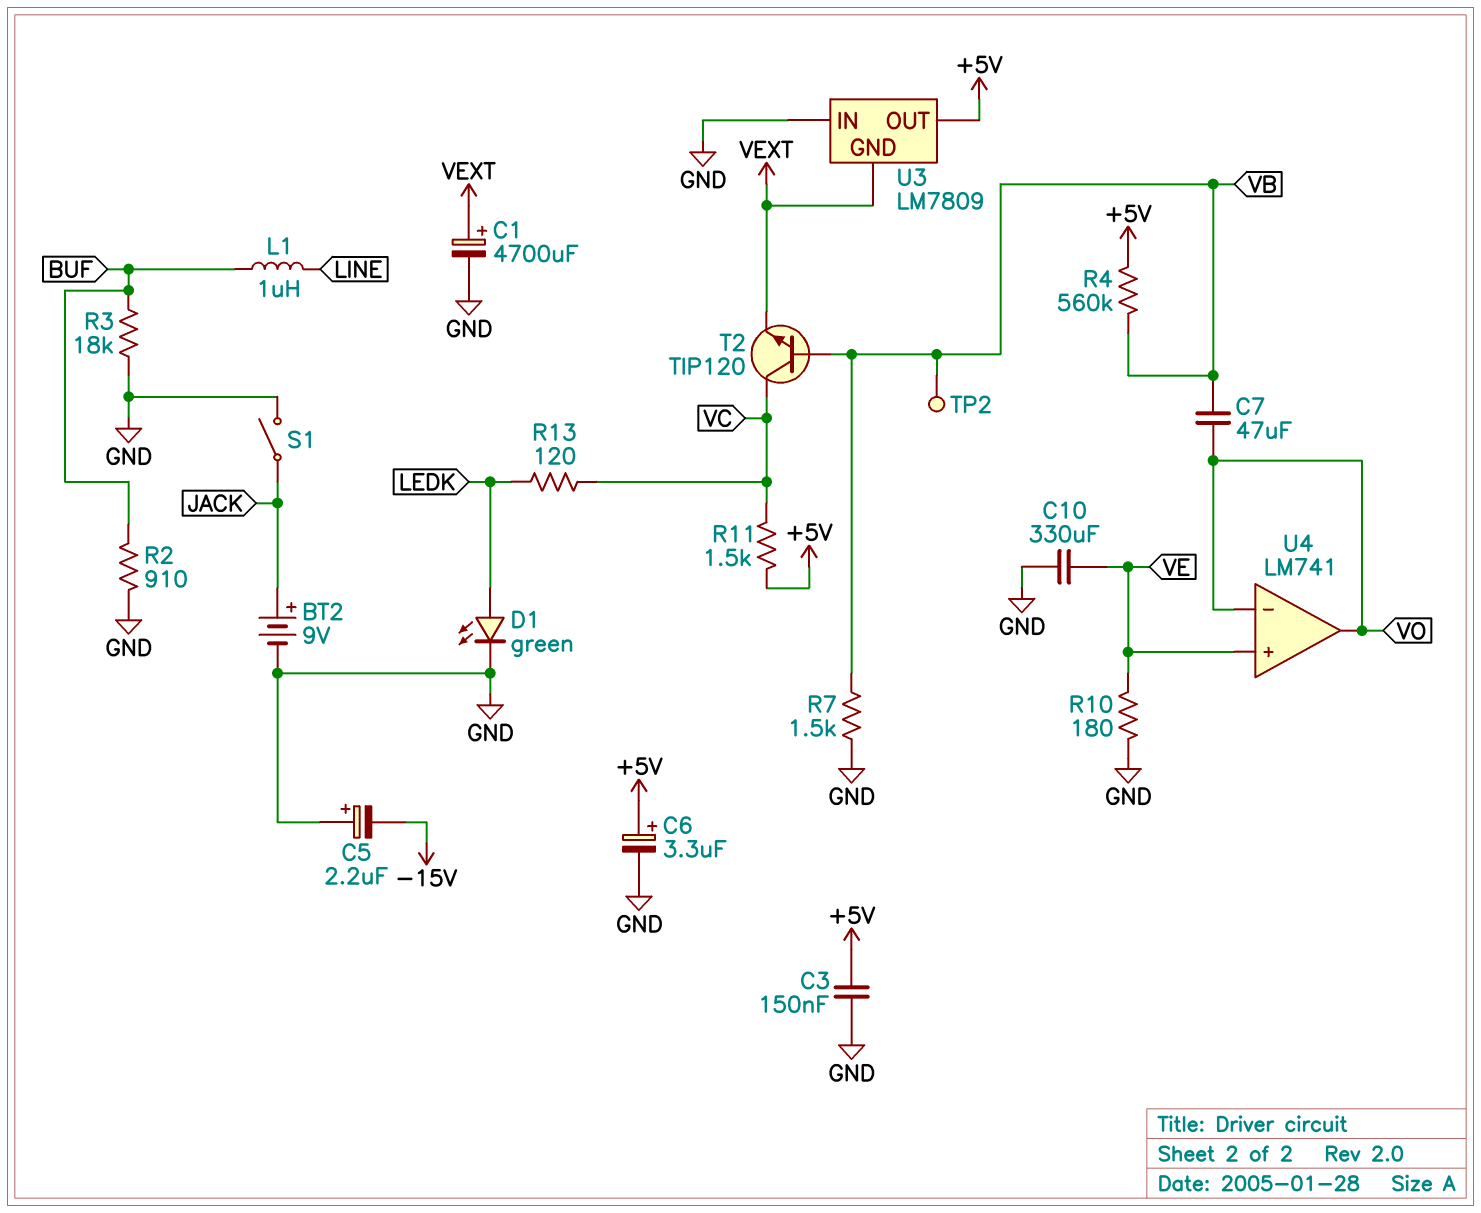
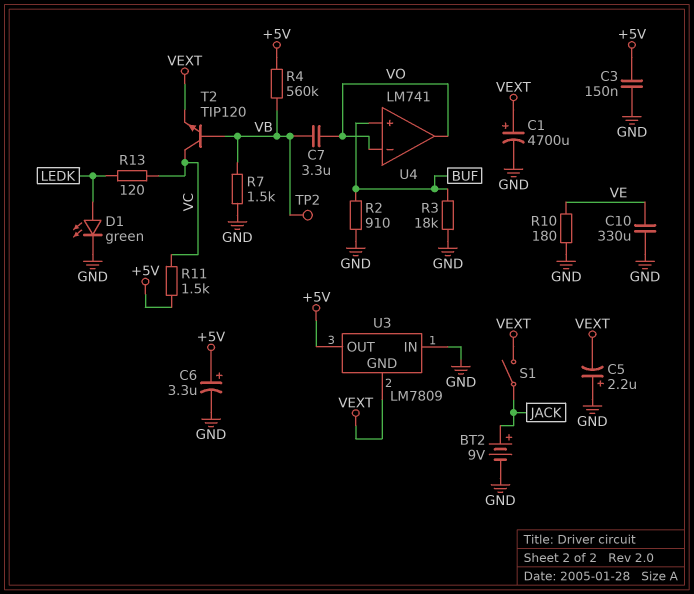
C5: 2.2uF (plus GND, minus -15V) -> 2.2uF (plus GND, minus VEXT)
C7: 47uF (VB, VO) -> 3.3uF (VB, VO)
L1: 1uH (BUF, LINE) -> none
S1: switch (GND, JACK) -> switch (JACK, VEXT)
U4 pin in+: VE -> BUF

